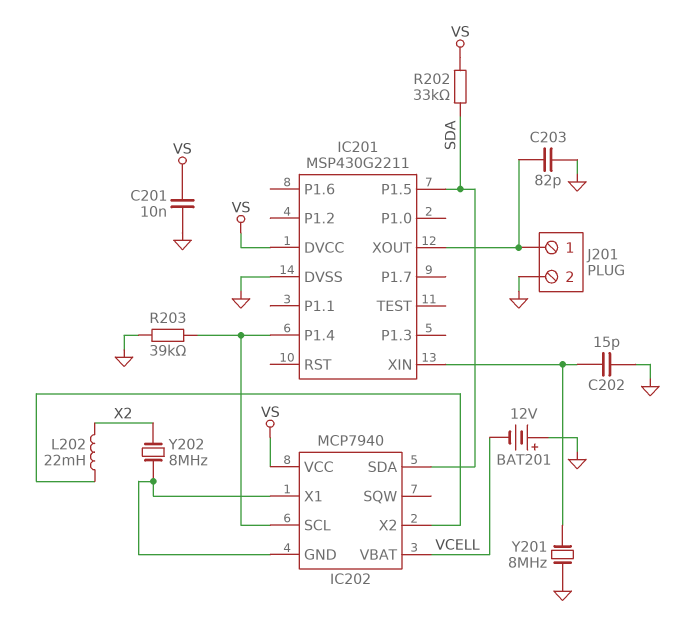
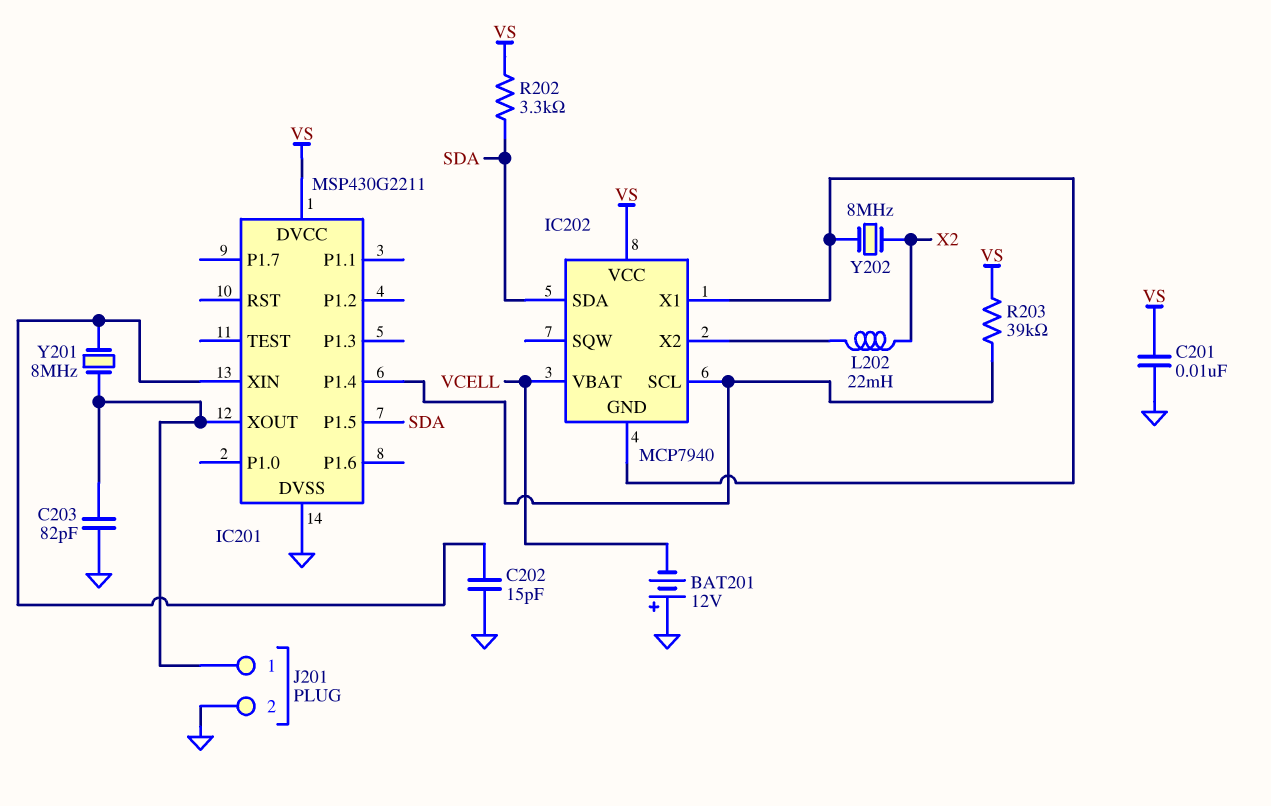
R202: 33k (SDA, VS) -> 3.3k (SDA, VS)
R203: 39k (GND, IC201/P1.4) -> 39k (IC201/P1.4, VS)
Y201: 8MHz (GND, IC201/XIN) -> 8MHz (IC201/XIN, IC201/XOUT)

